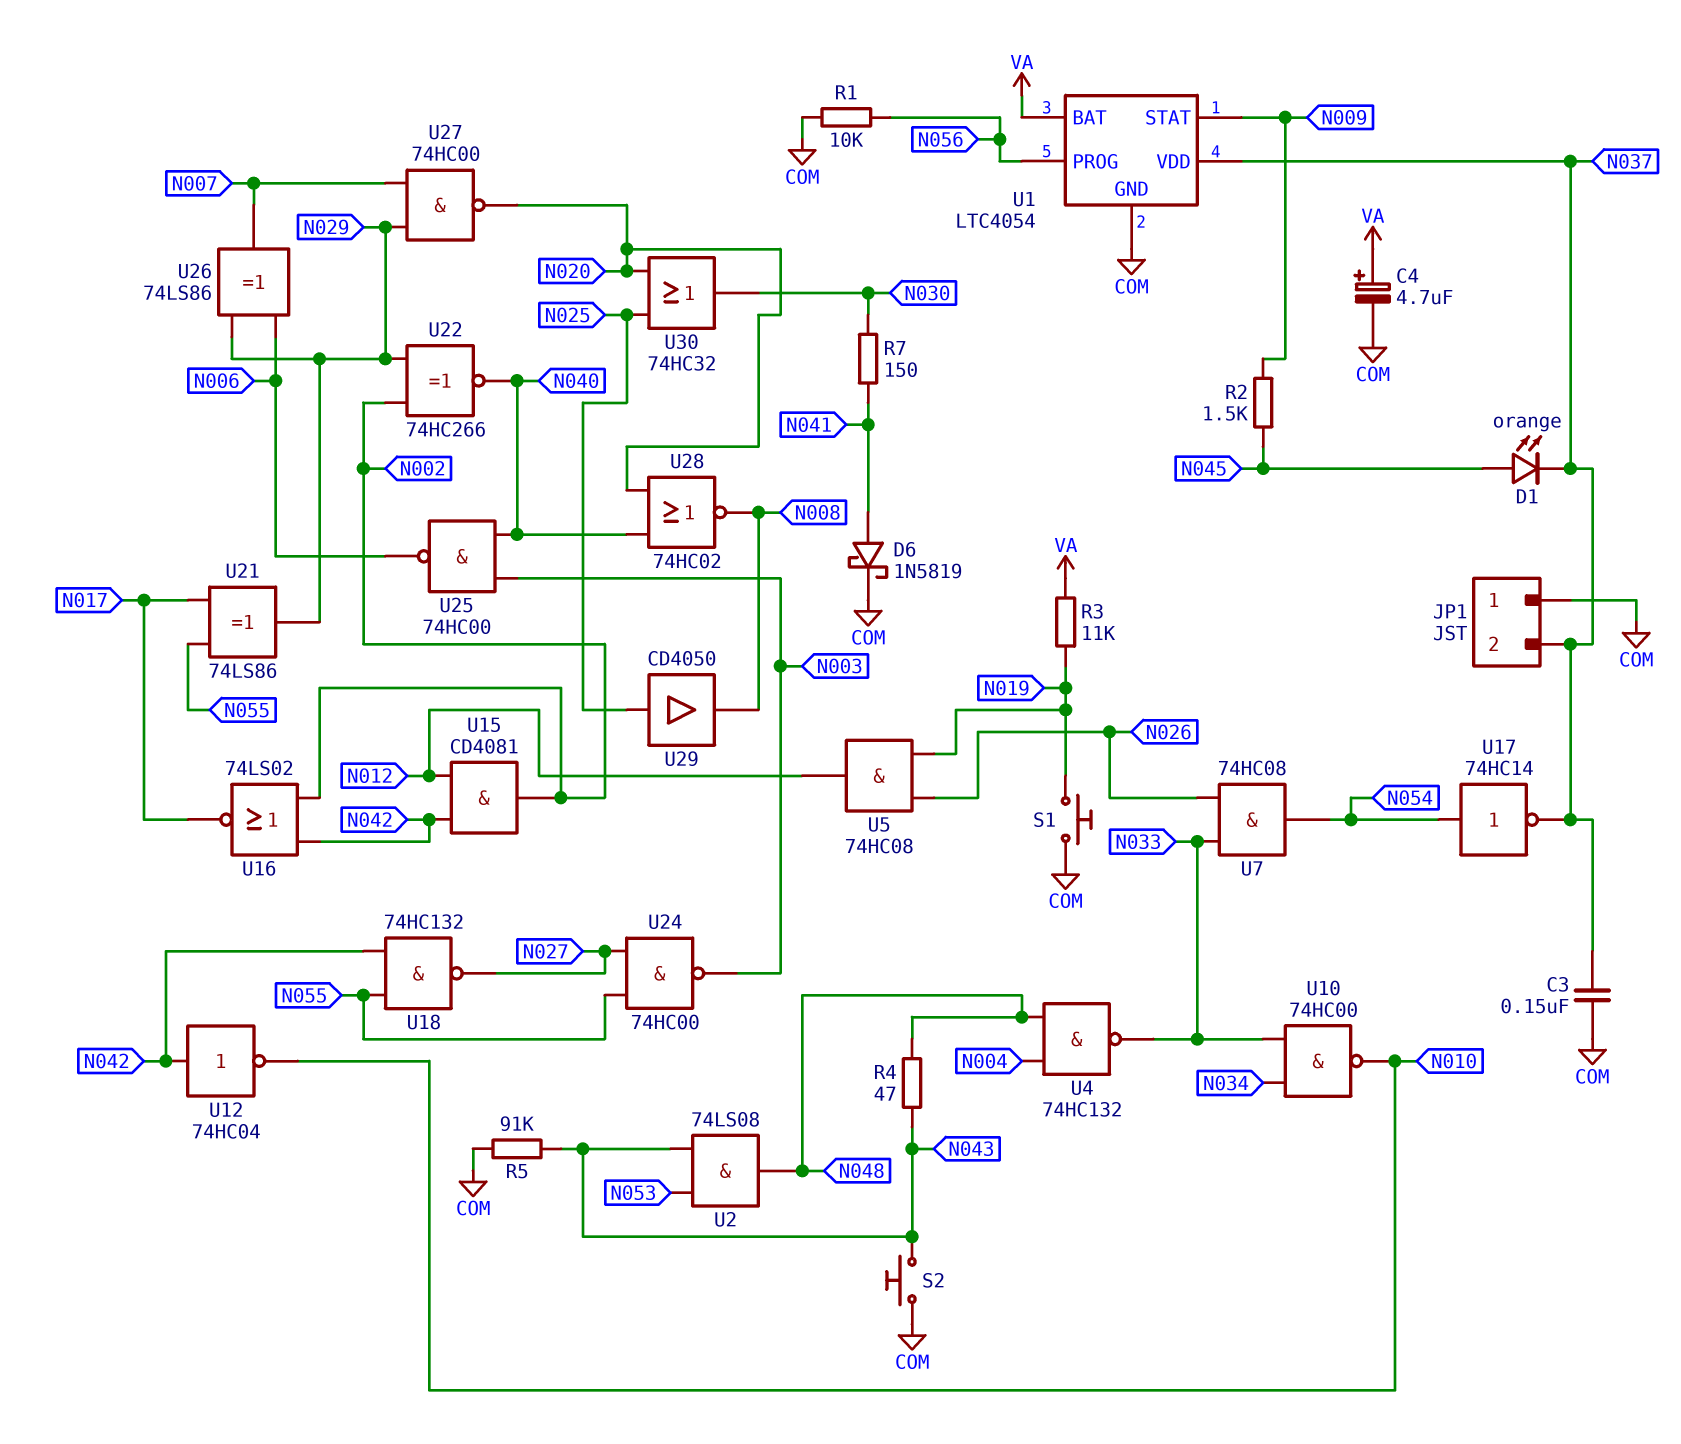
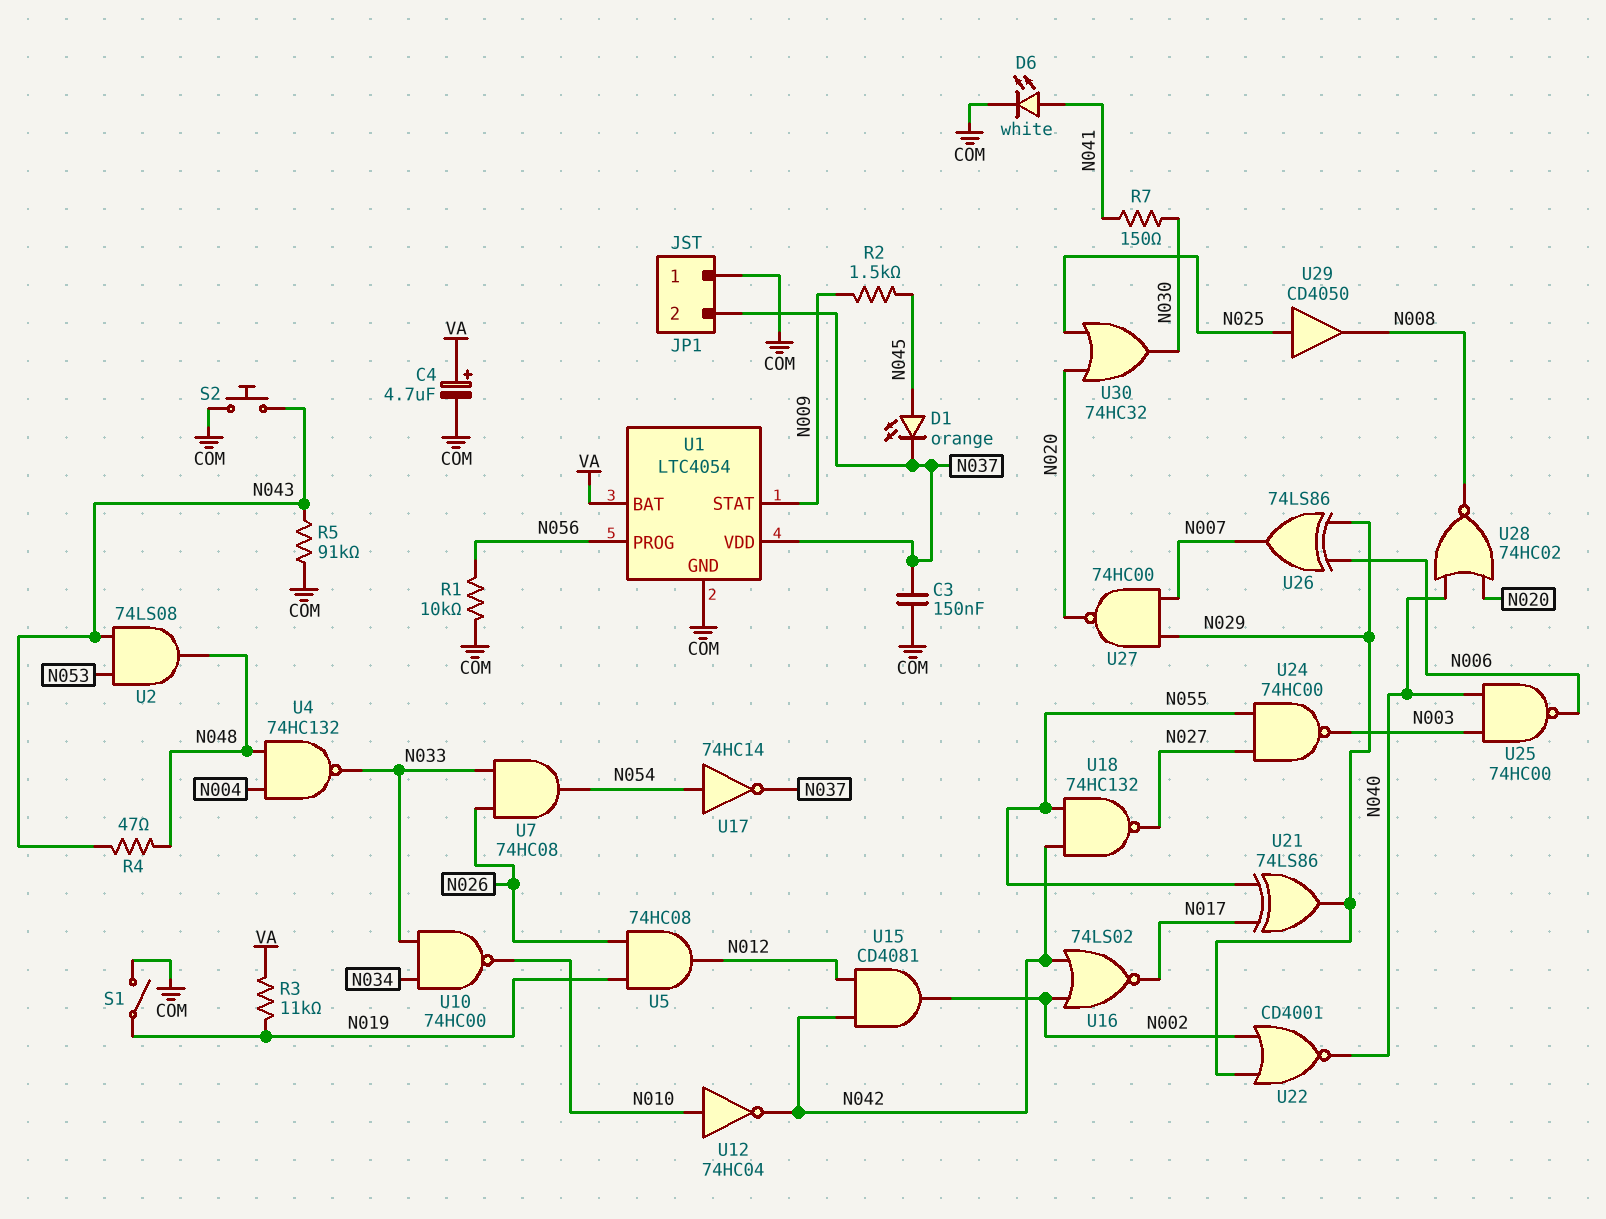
D6: schottky 1N5819 (A N041, K COM) -> LED white (A N041, K COM)
S1: button (COM, N019) -> switch (COM, N019)
U12: NOT 74HC04 (in N042, out N010) -> NOT 74HC04 (in N010, out N042)
U22: XNOR 74HC266 (in N002, in N029, out N040) -> NOR CD4001 (in N002, in N029, out N040)

